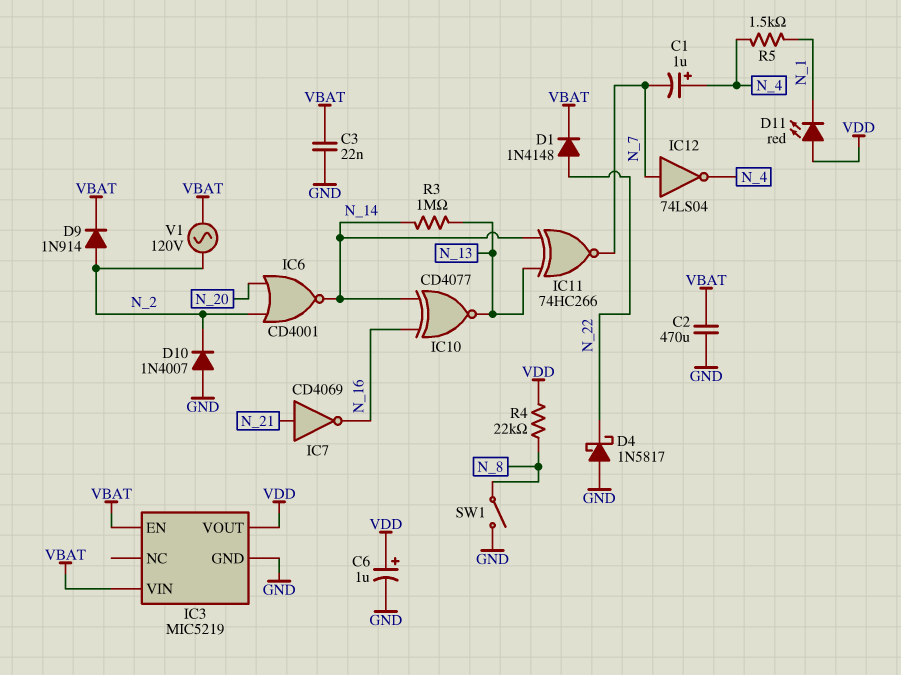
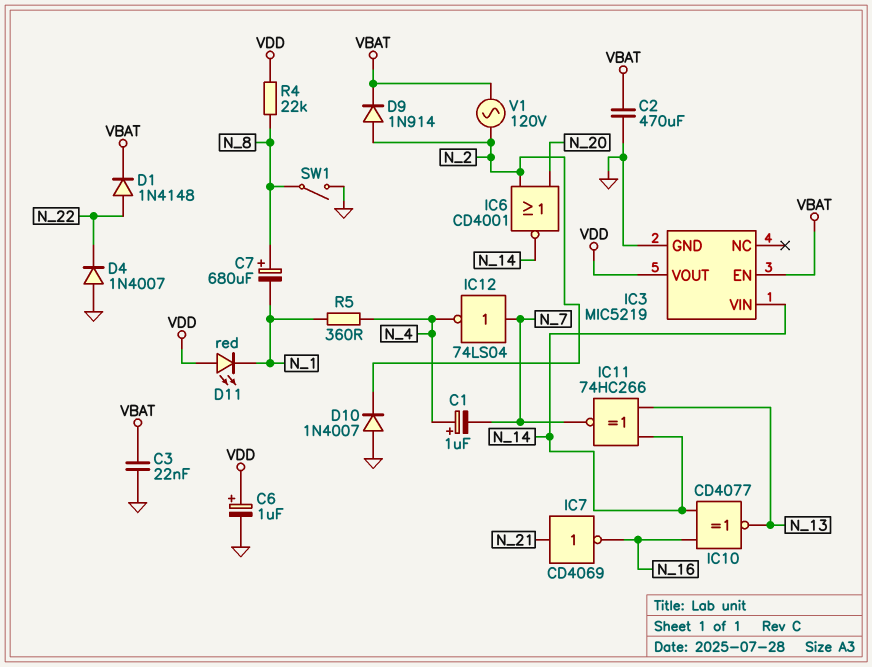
C7: none -> 680uF (plus N_8, minus N_1)
D4: schottky 1N5817 (A GND, K N_22) -> diode 1N4007 (A GND, K N_22)
IC3 pin VIN: VBAT -> N_14
R3: 1M (N_13, N_14) -> none
R5: 1.5k (N_1, N_4) -> 360 (N_1, N_4)

